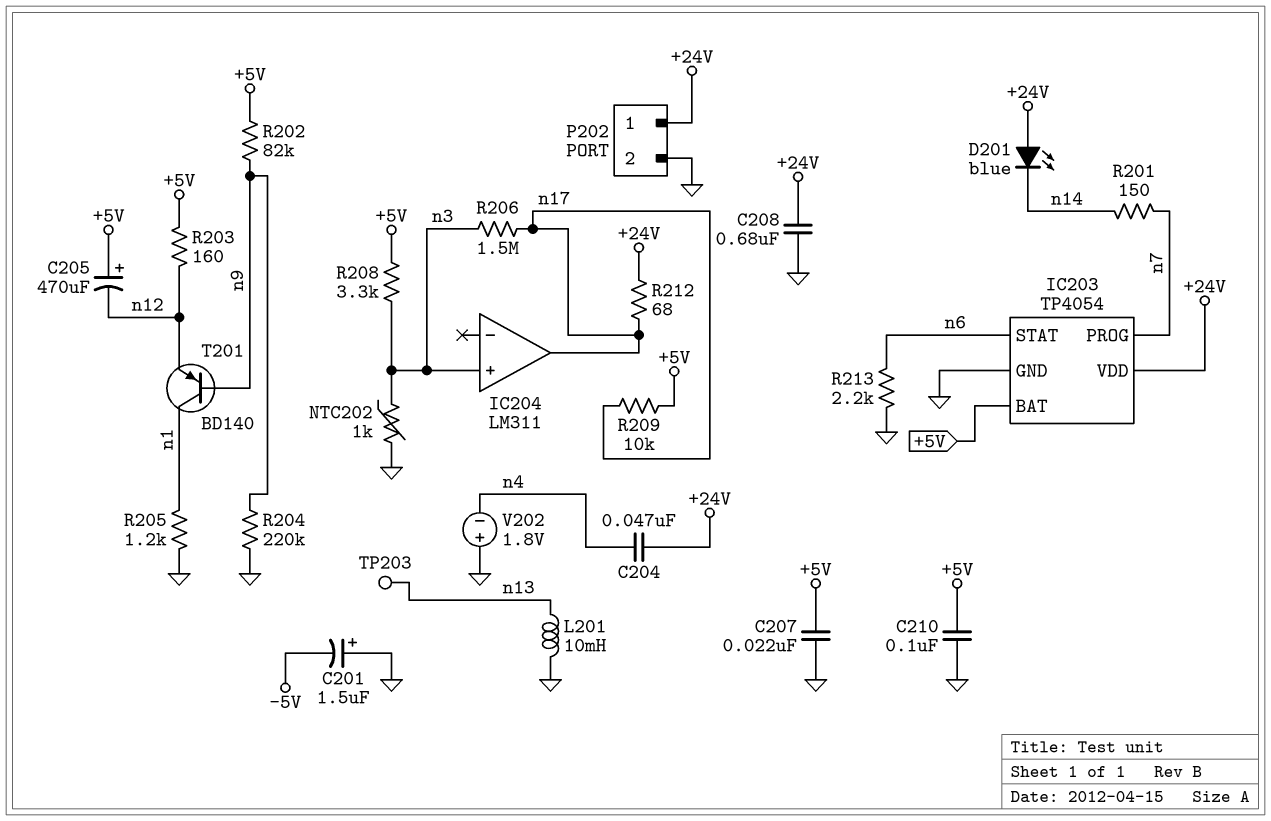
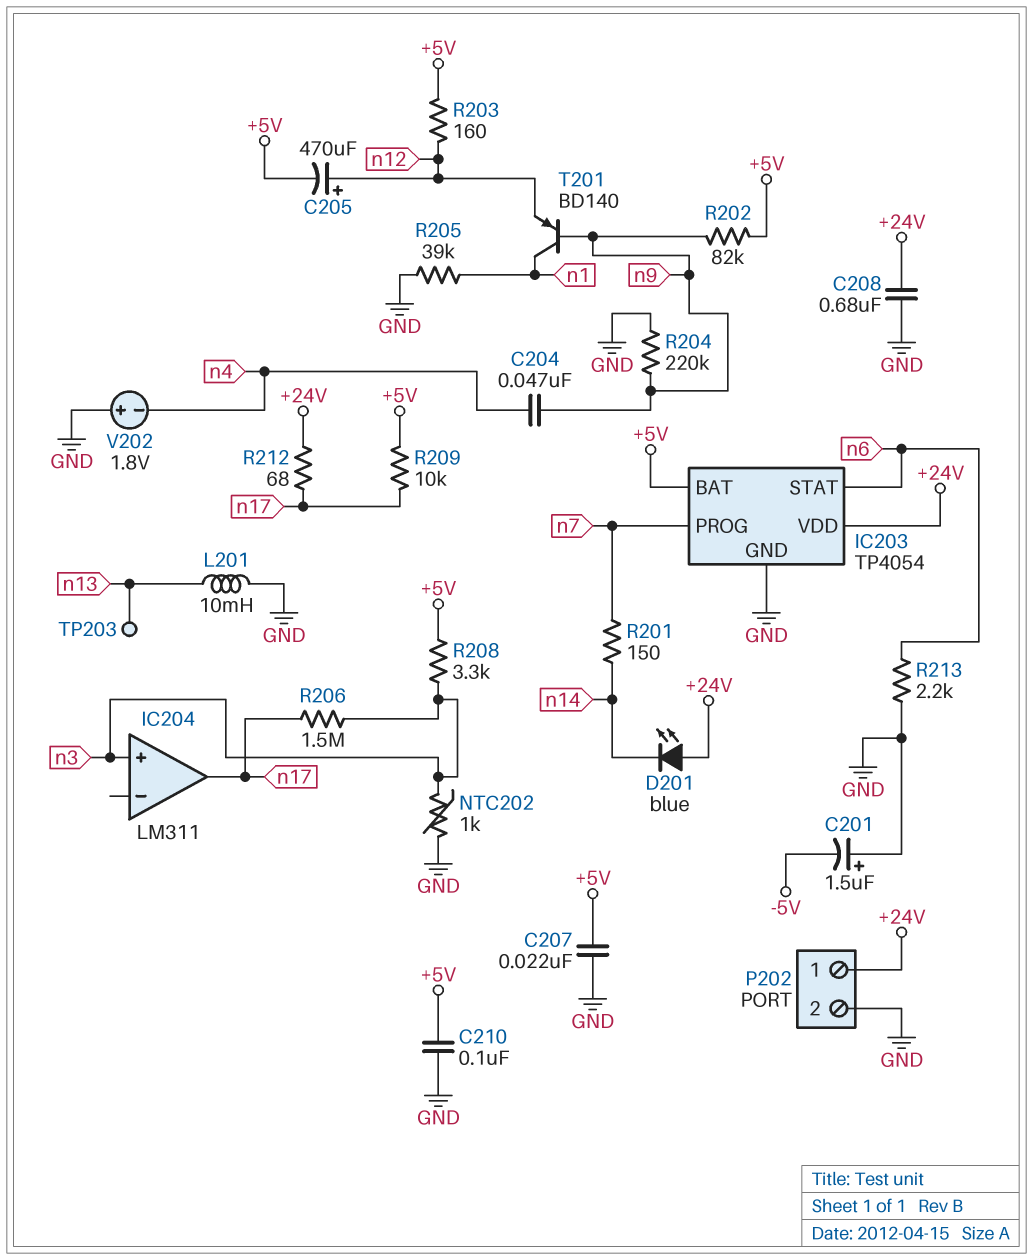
C204: 47nF (+24V, n4) -> 47nF (n4, n9)
C205: 470uF (plus +5V, minus n12) -> 470uF (plus n12, minus +5V)
R205: 1.2k (GND, n1) -> 39k (GND, n1)

